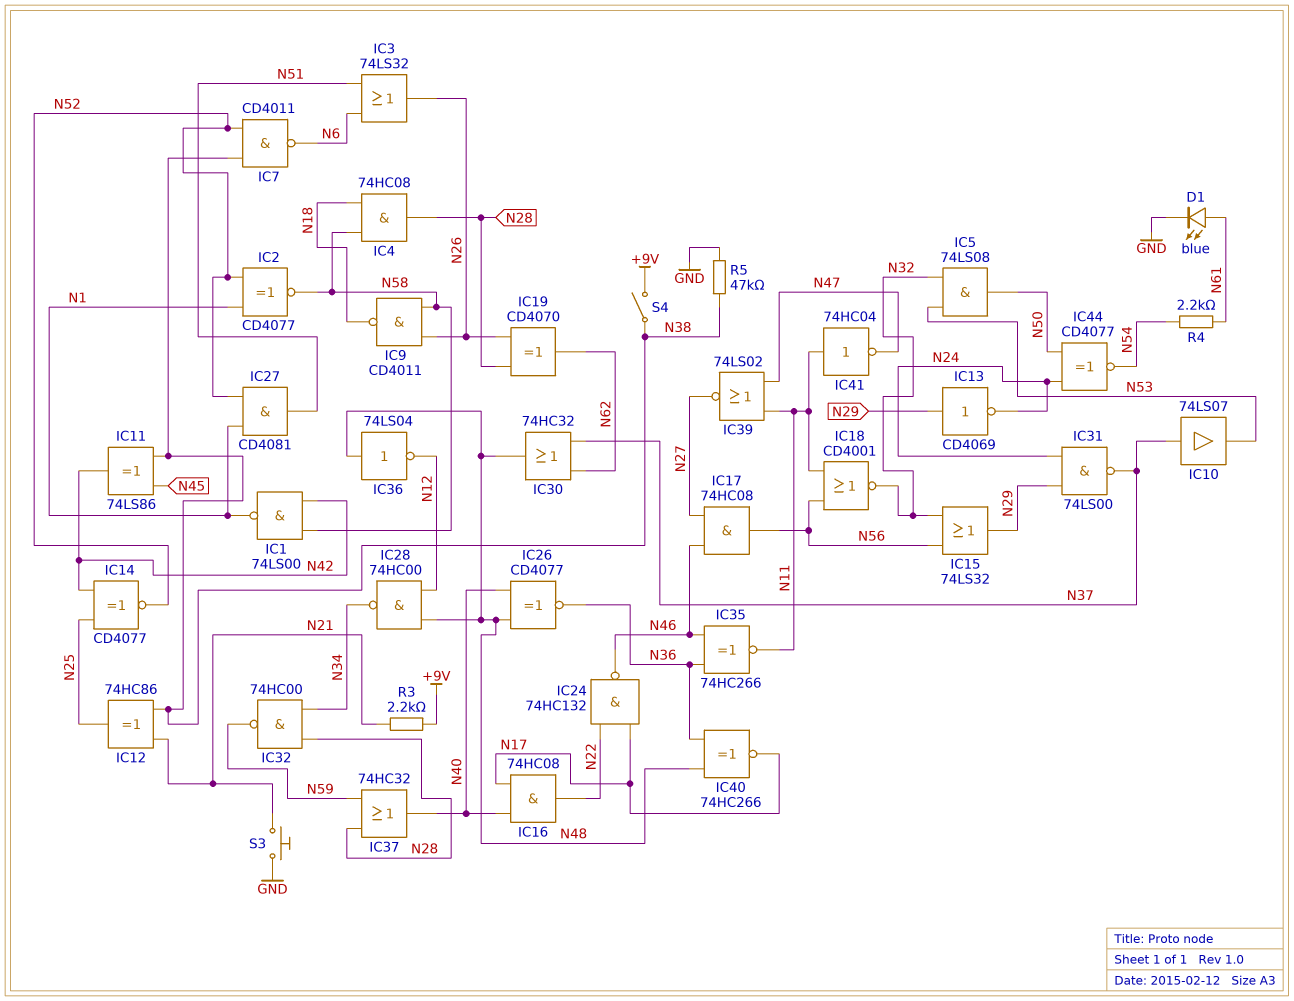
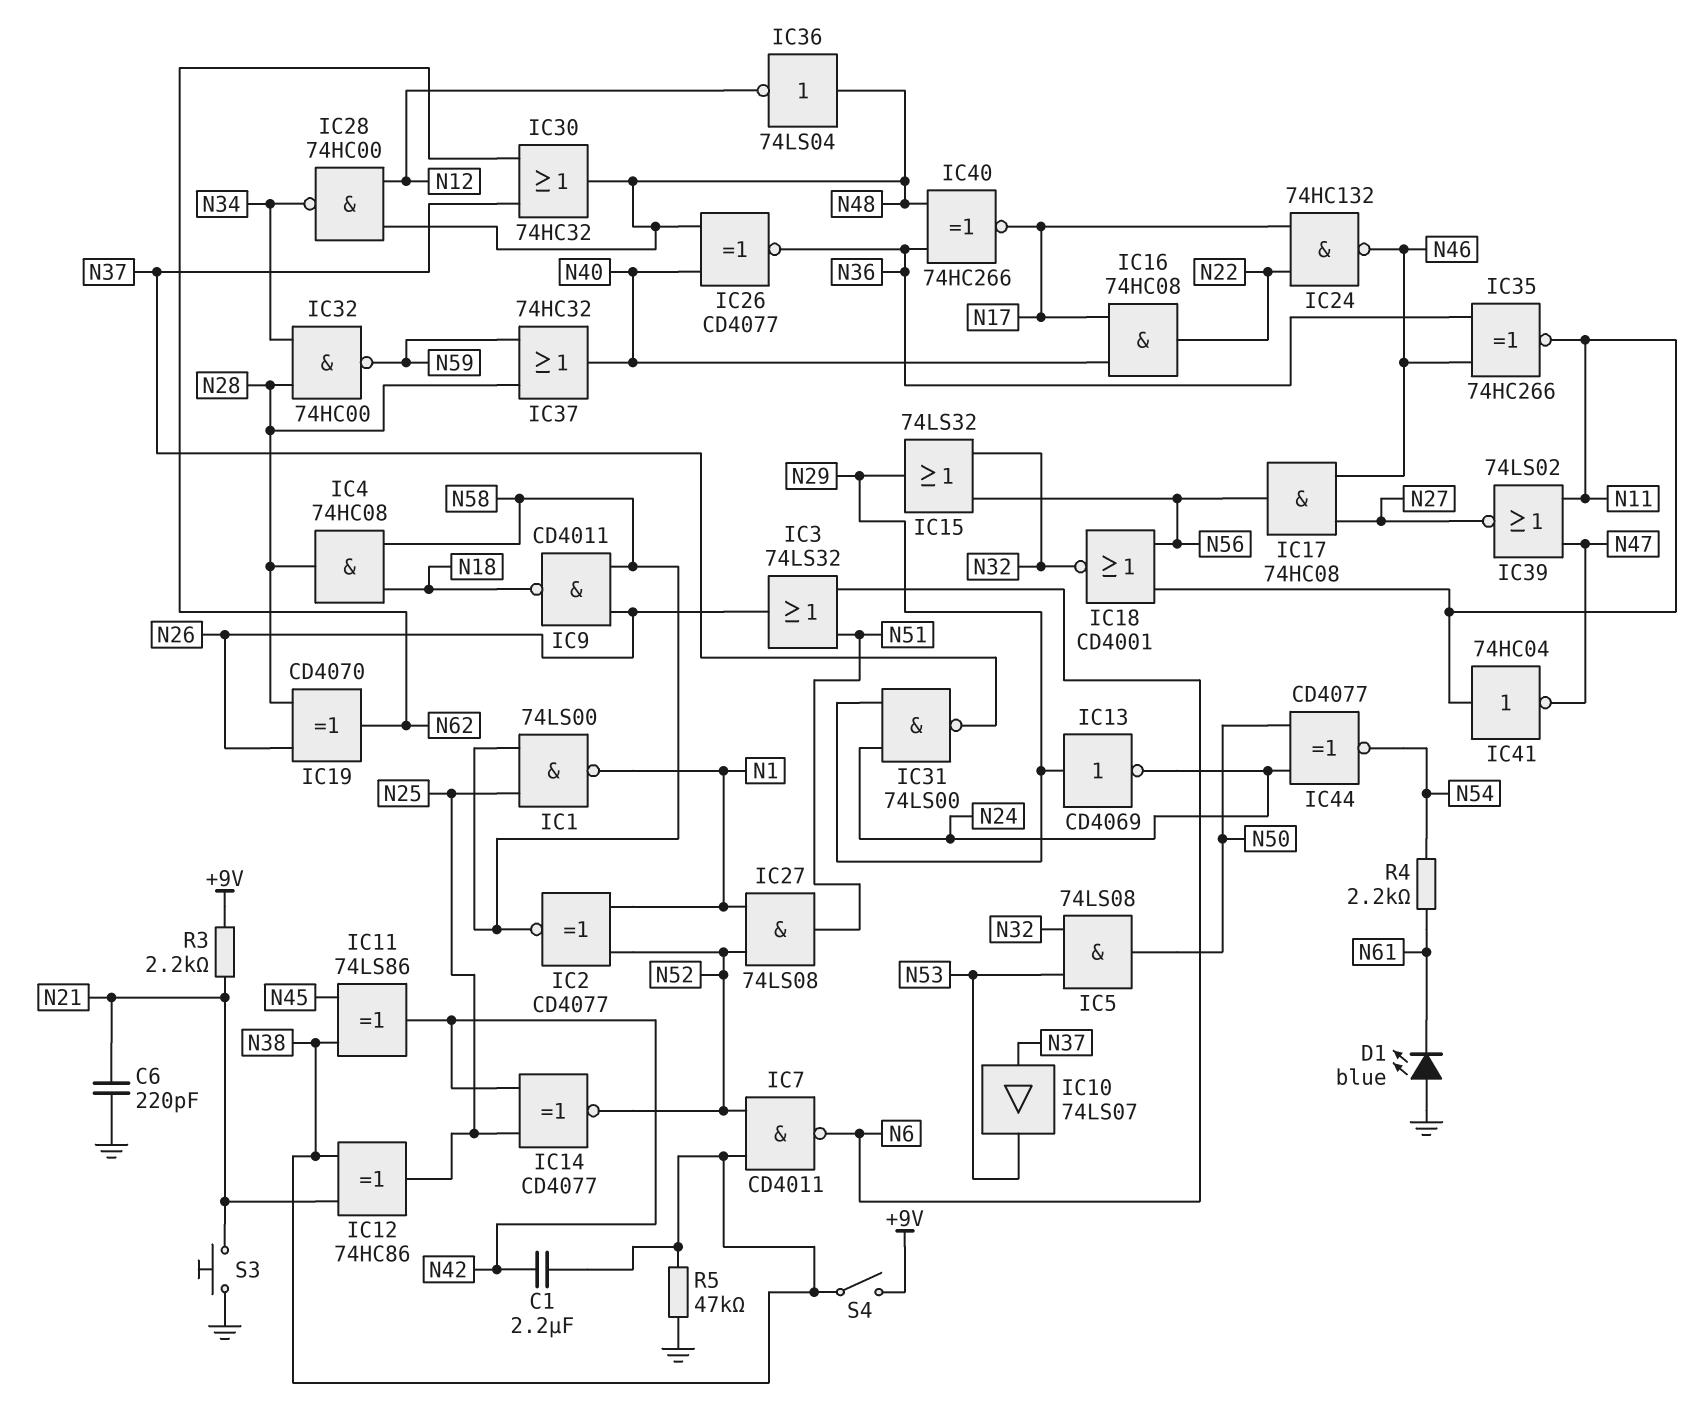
C1: none -> 2.2uF (N38, N42)
C6: none -> 220pF (GND, N21)
D1: LED blue (A N61, K GND) -> LED blue (A GND, K N61)
IC1: NAND 74LS00 (in N42, in N58, out N1) -> NAND 74LS00 (in N25, in N58, out N1)
IC27: AND CD4081 (in N1, in N52, out N51) -> AND 74LS08 (in N1, in N52, out N51)

